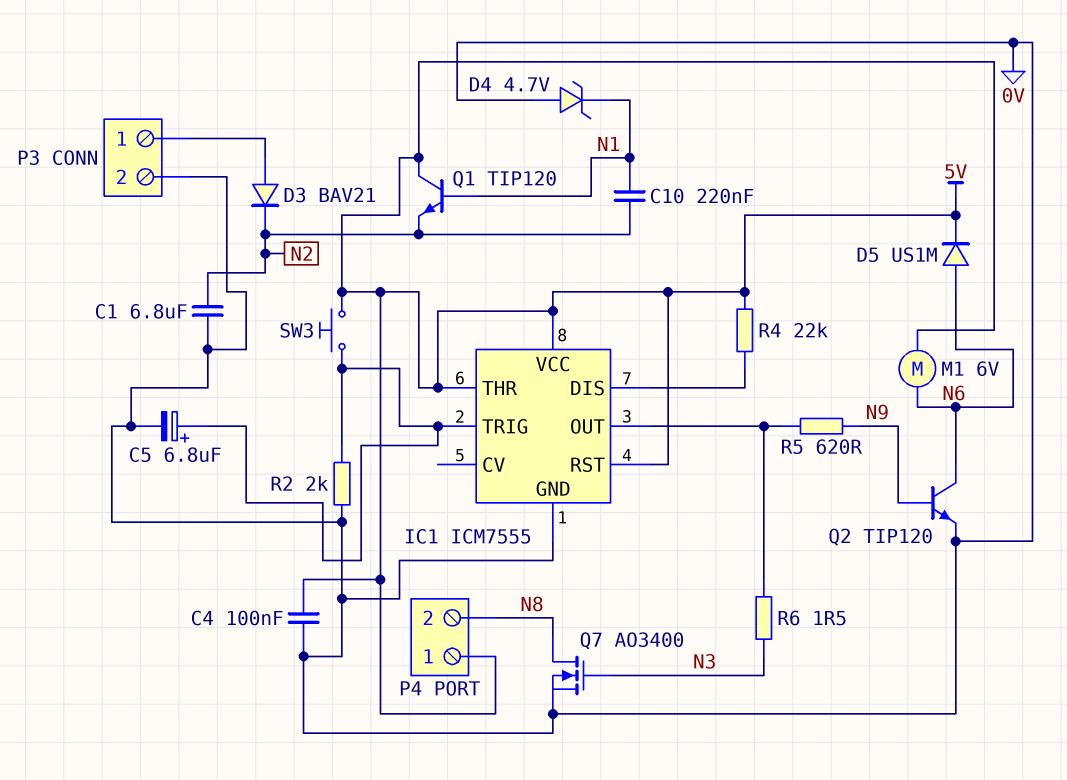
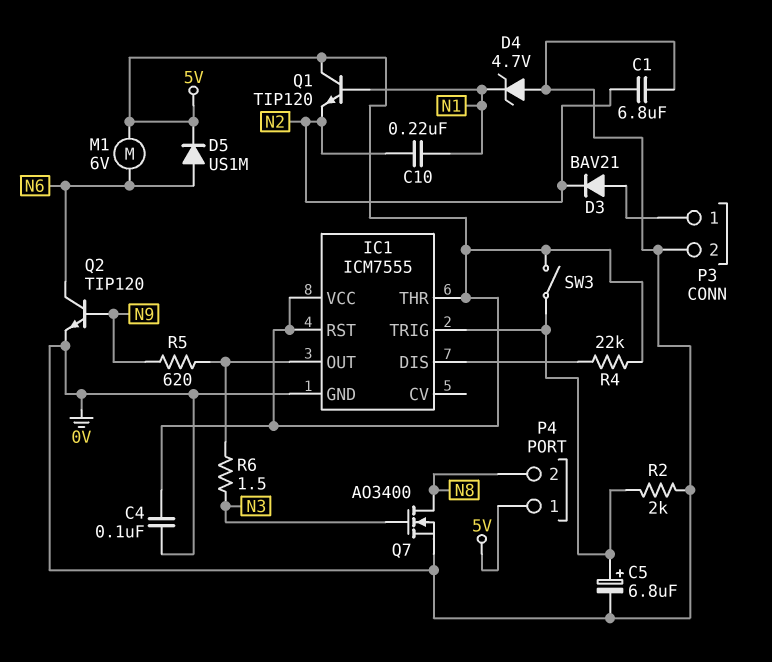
SW3: button (5V, IC1/TRIG) -> switch (5V, IC1/TRIG)

